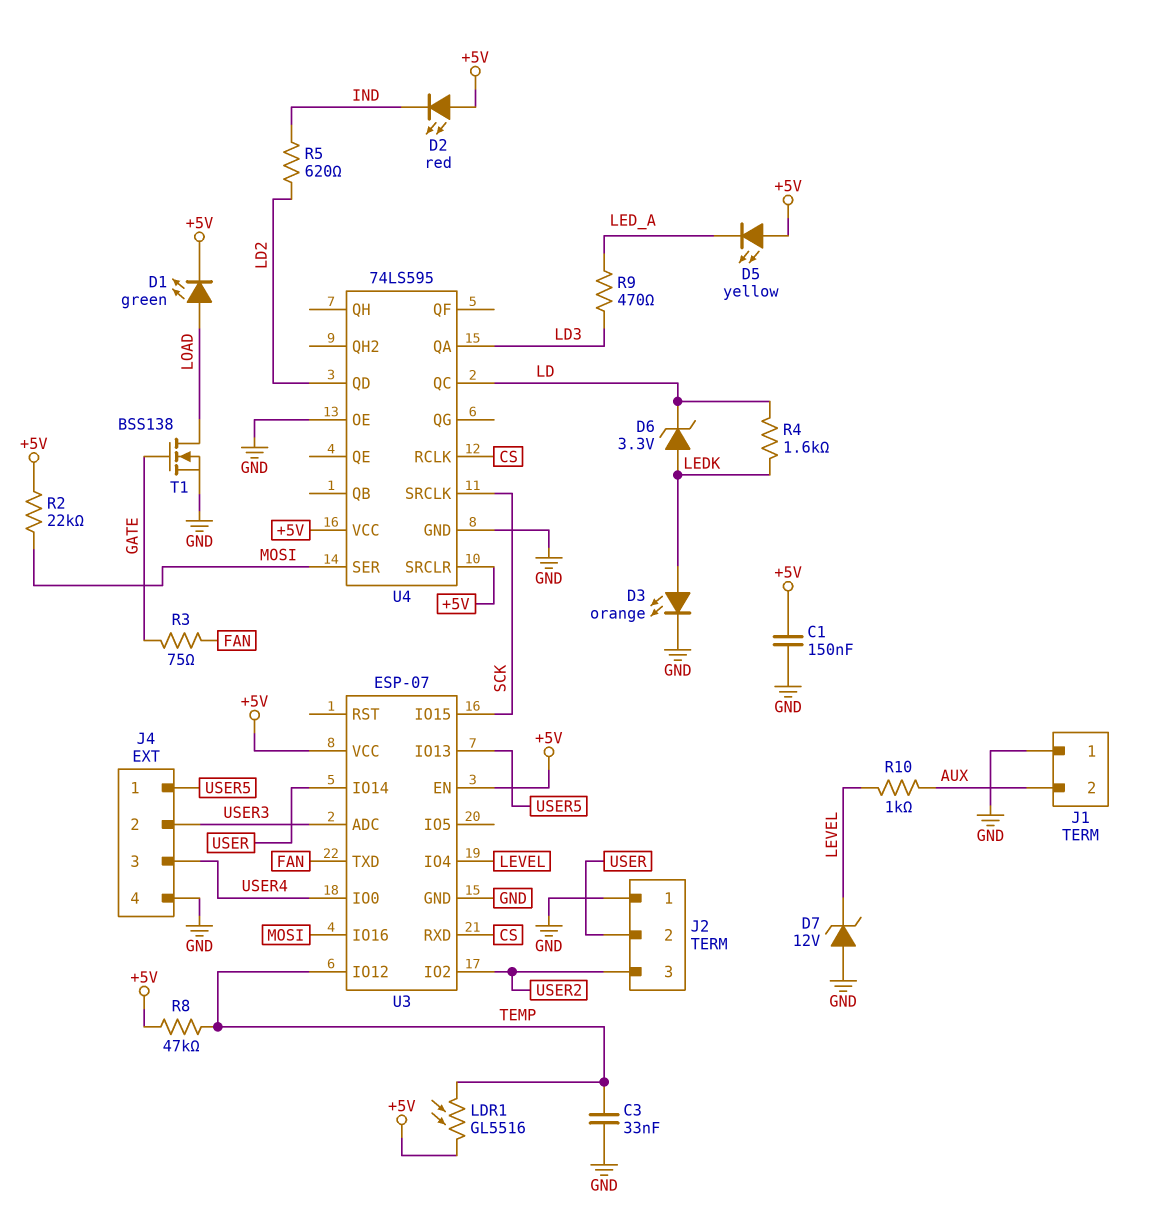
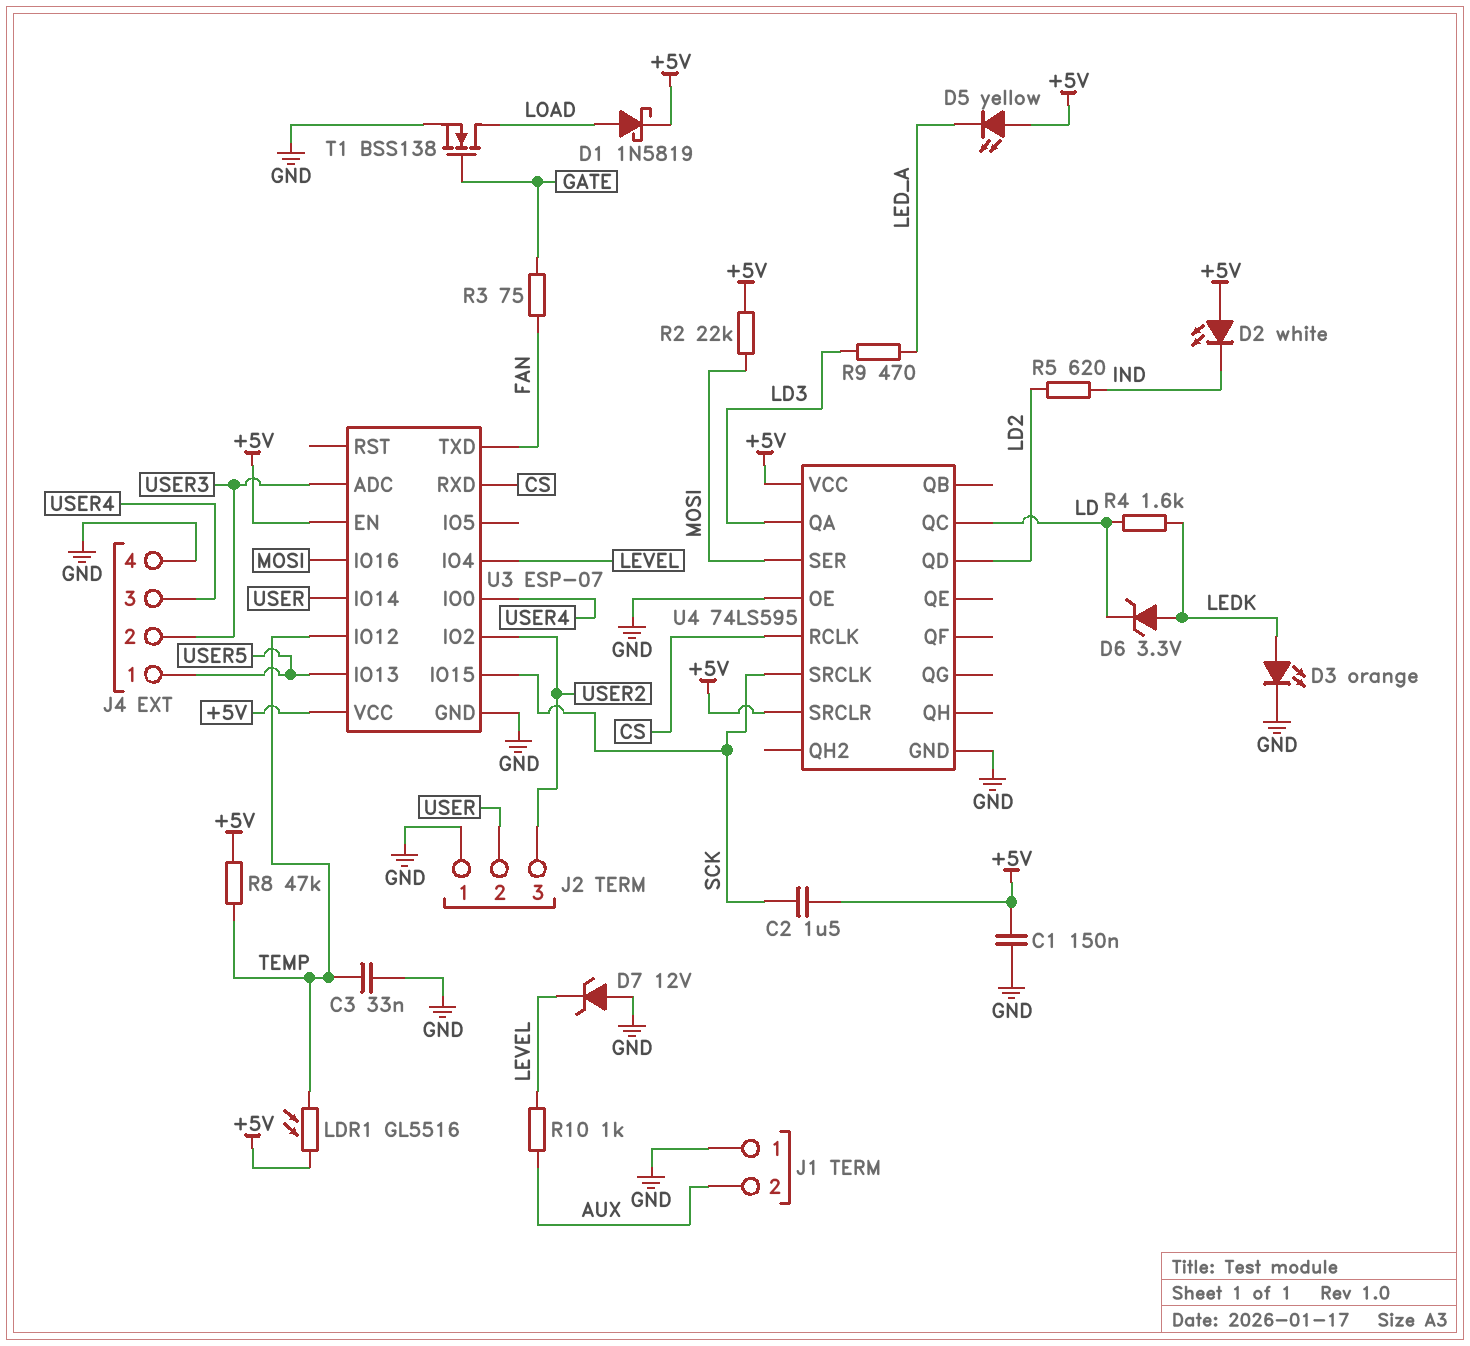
C2: none -> 1.5uF (+5V, SCK)
D1: LED green (A LOAD, K +5V) -> schottky 1N5819 (A LOAD, K +5V)
D2: LED red (A +5V, K IND) -> LED white (A +5V, K IND)

